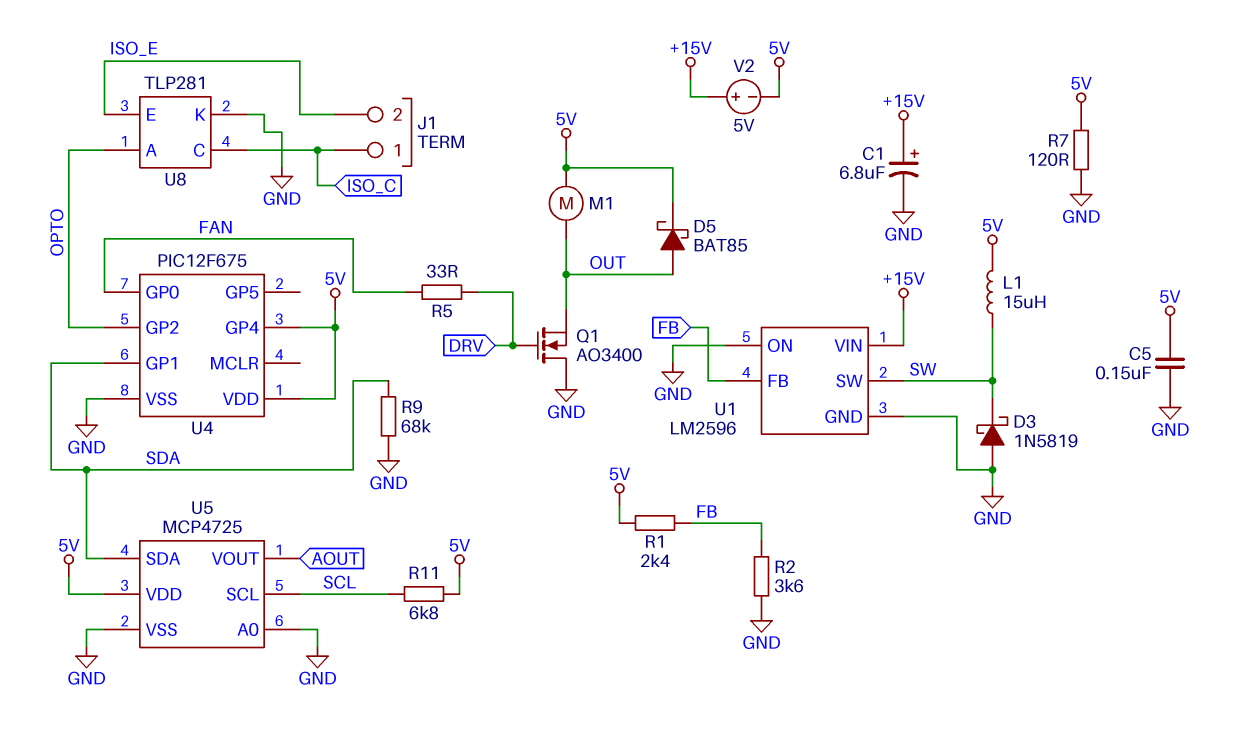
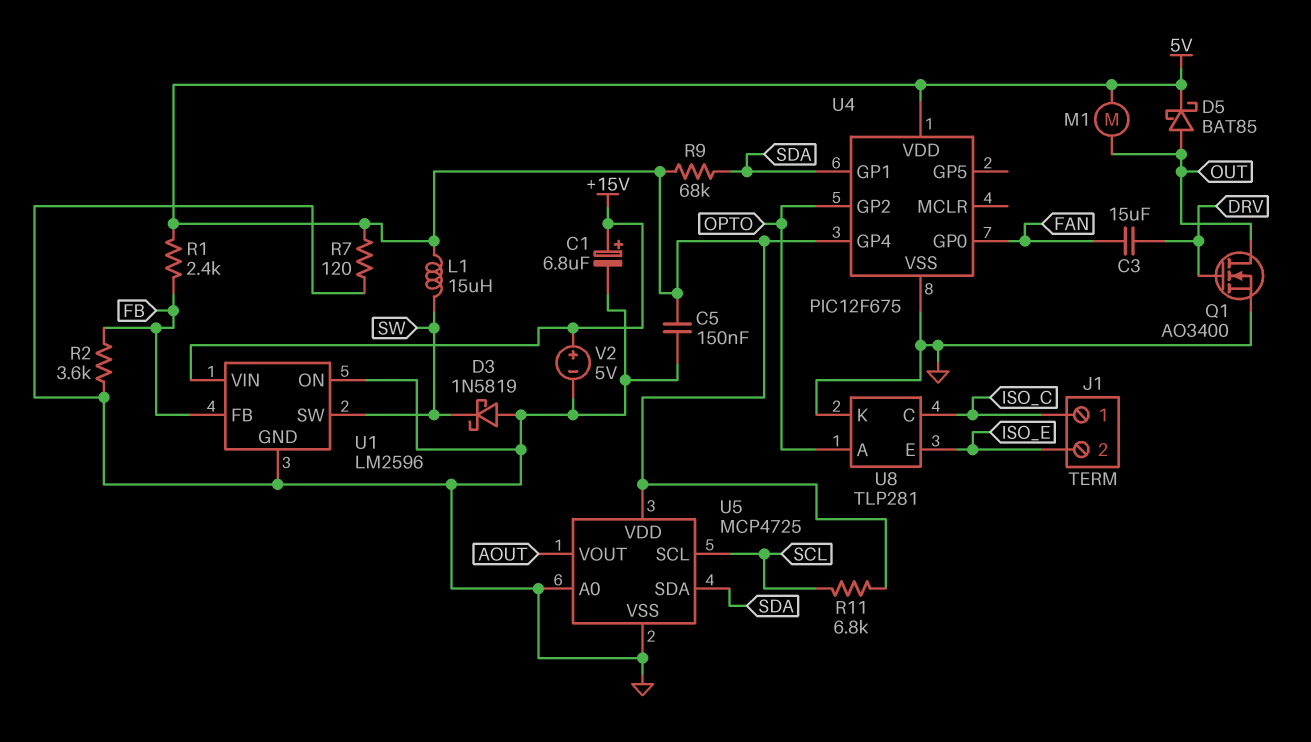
C3: none -> 15uF (DRV, FAN)
Q1: NMOS AO3400 (G DRV, D GND, S OUT) -> NMOS AO3400 (G DRV, D OUT, S GND)
R5: 33 (DRV, FAN) -> none
R9: 68k (GND, SDA) -> 68k (5V, SDA)
V2: 5V (plus +15V, minus 5V) -> 5V (plus +15V, minus GND)

